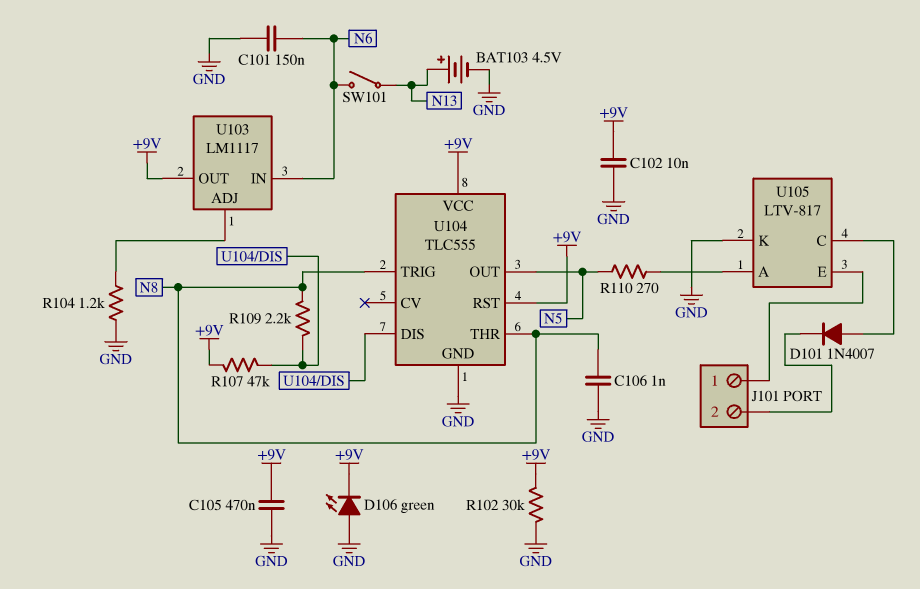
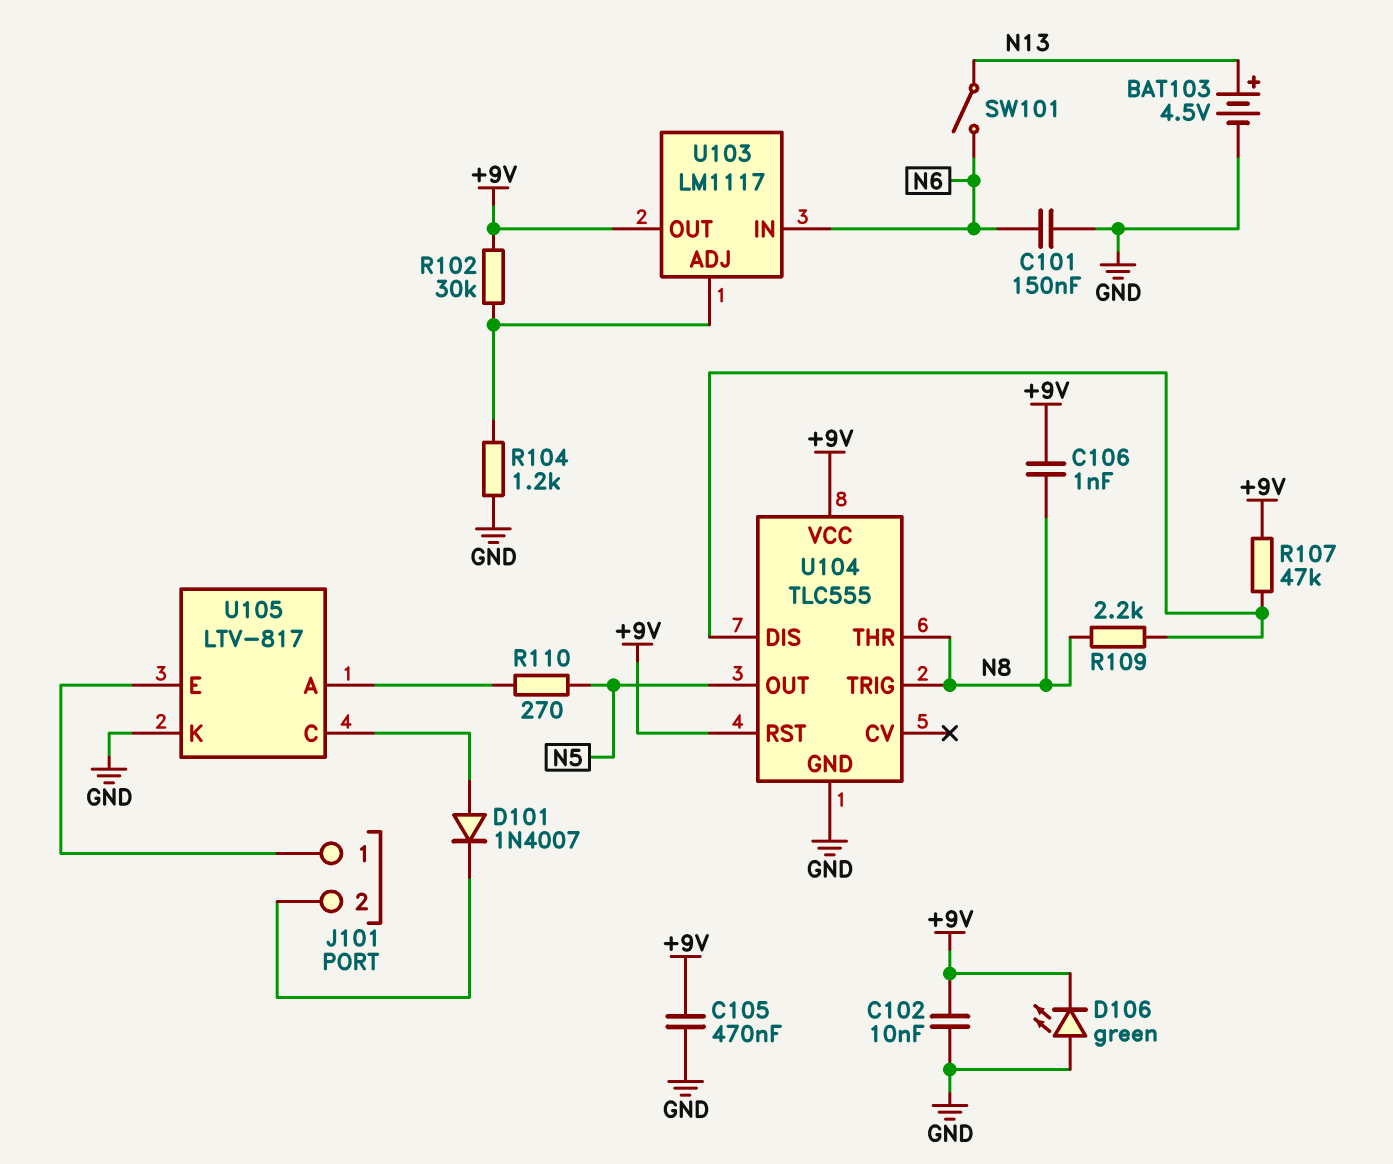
C106: 1nF (GND, N8) -> 1nF (+9V, N8)
R102: 30k (+9V, GND) -> 30k (+9V, U103/ADJ)

